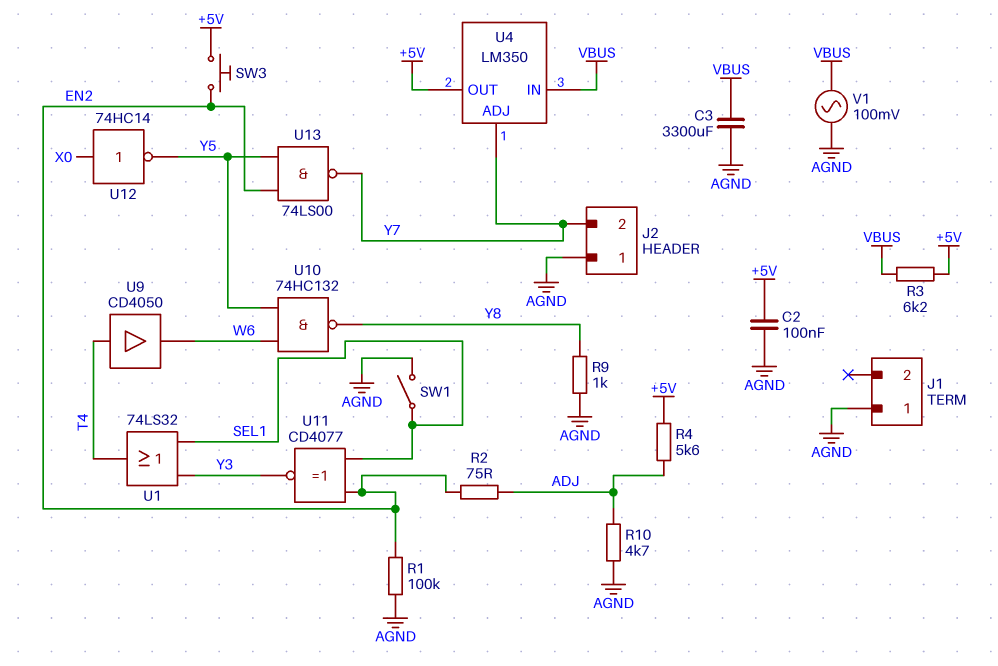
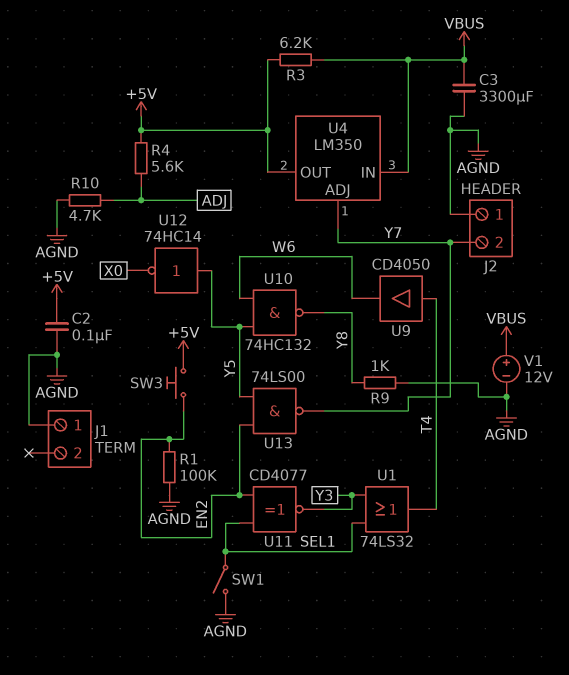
R2: 75 (ADJ, EN2) -> none
U12: NOT 74HC14 (in X0, out Y5) -> NOT 74HC14 (in Y5, out X0)
V1: AC 100mV (AGND, VBUS) -> 12V (plus VBUS, minus AGND)

